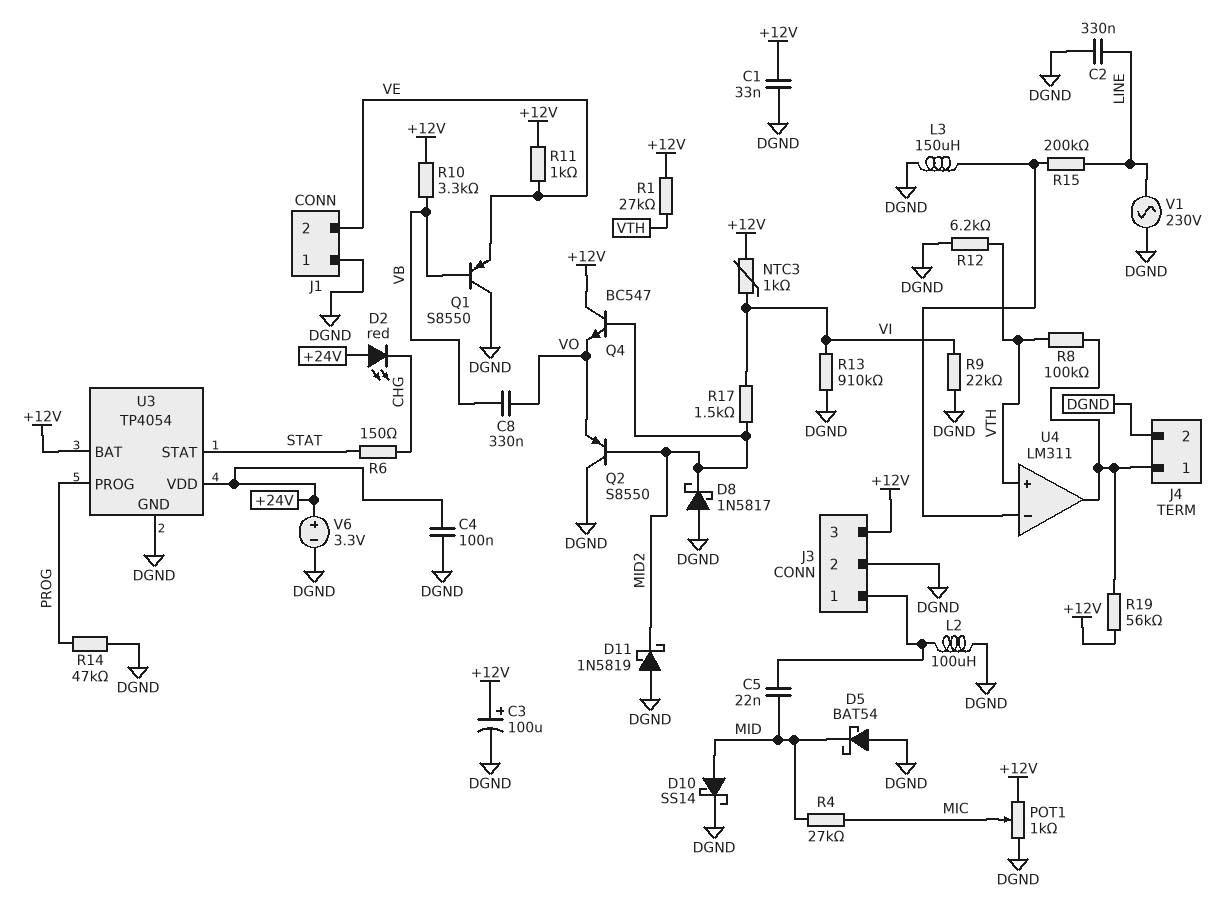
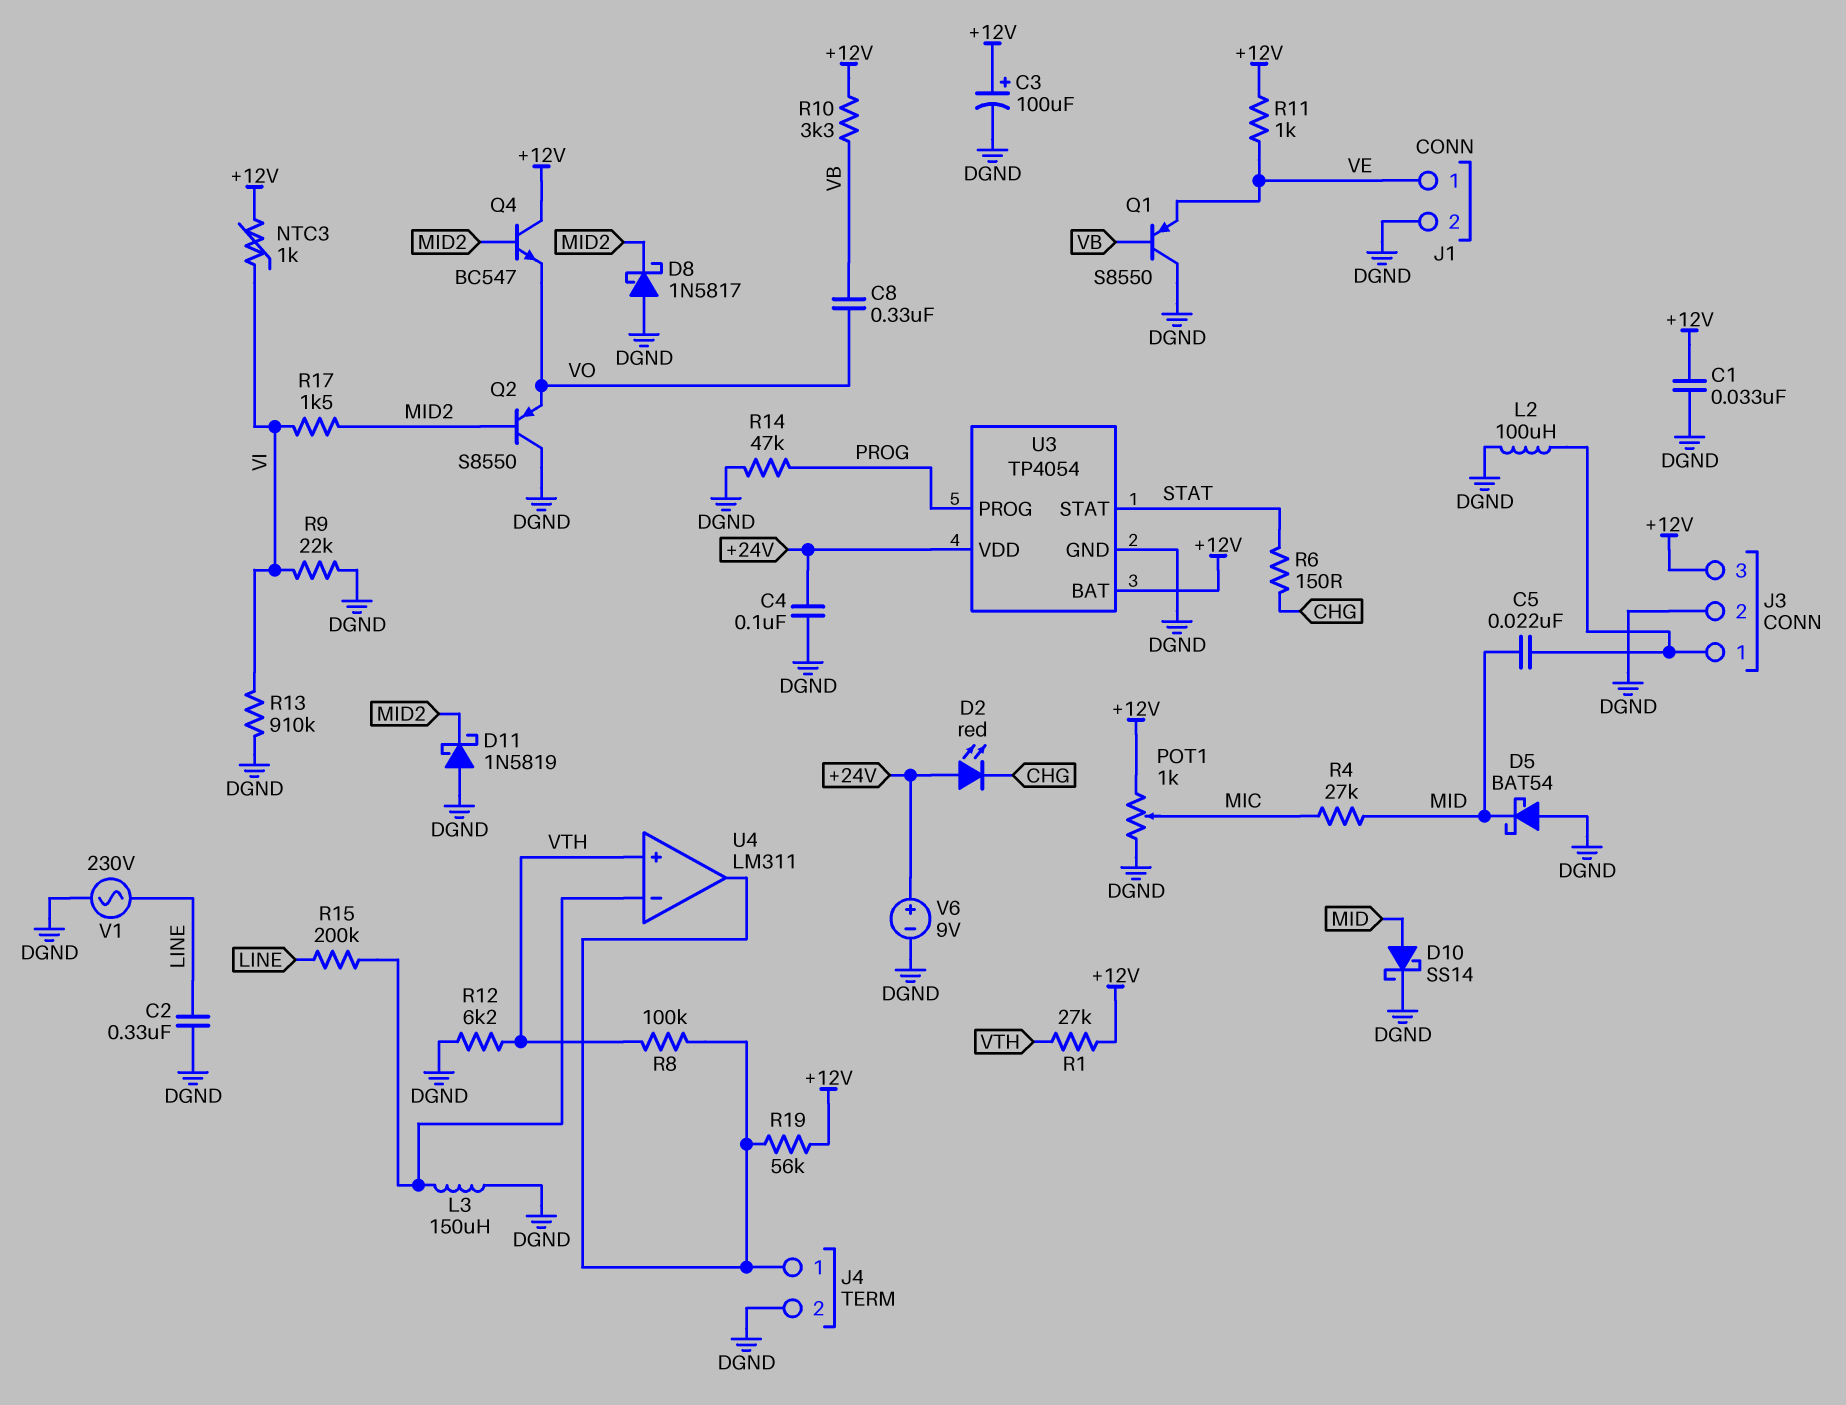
J1 pin 1: DGND -> VE
J1 pin 2: VE -> DGND
V6: 3.3V (plus +24V, minus DGND) -> 9V (plus +24V, minus DGND)

